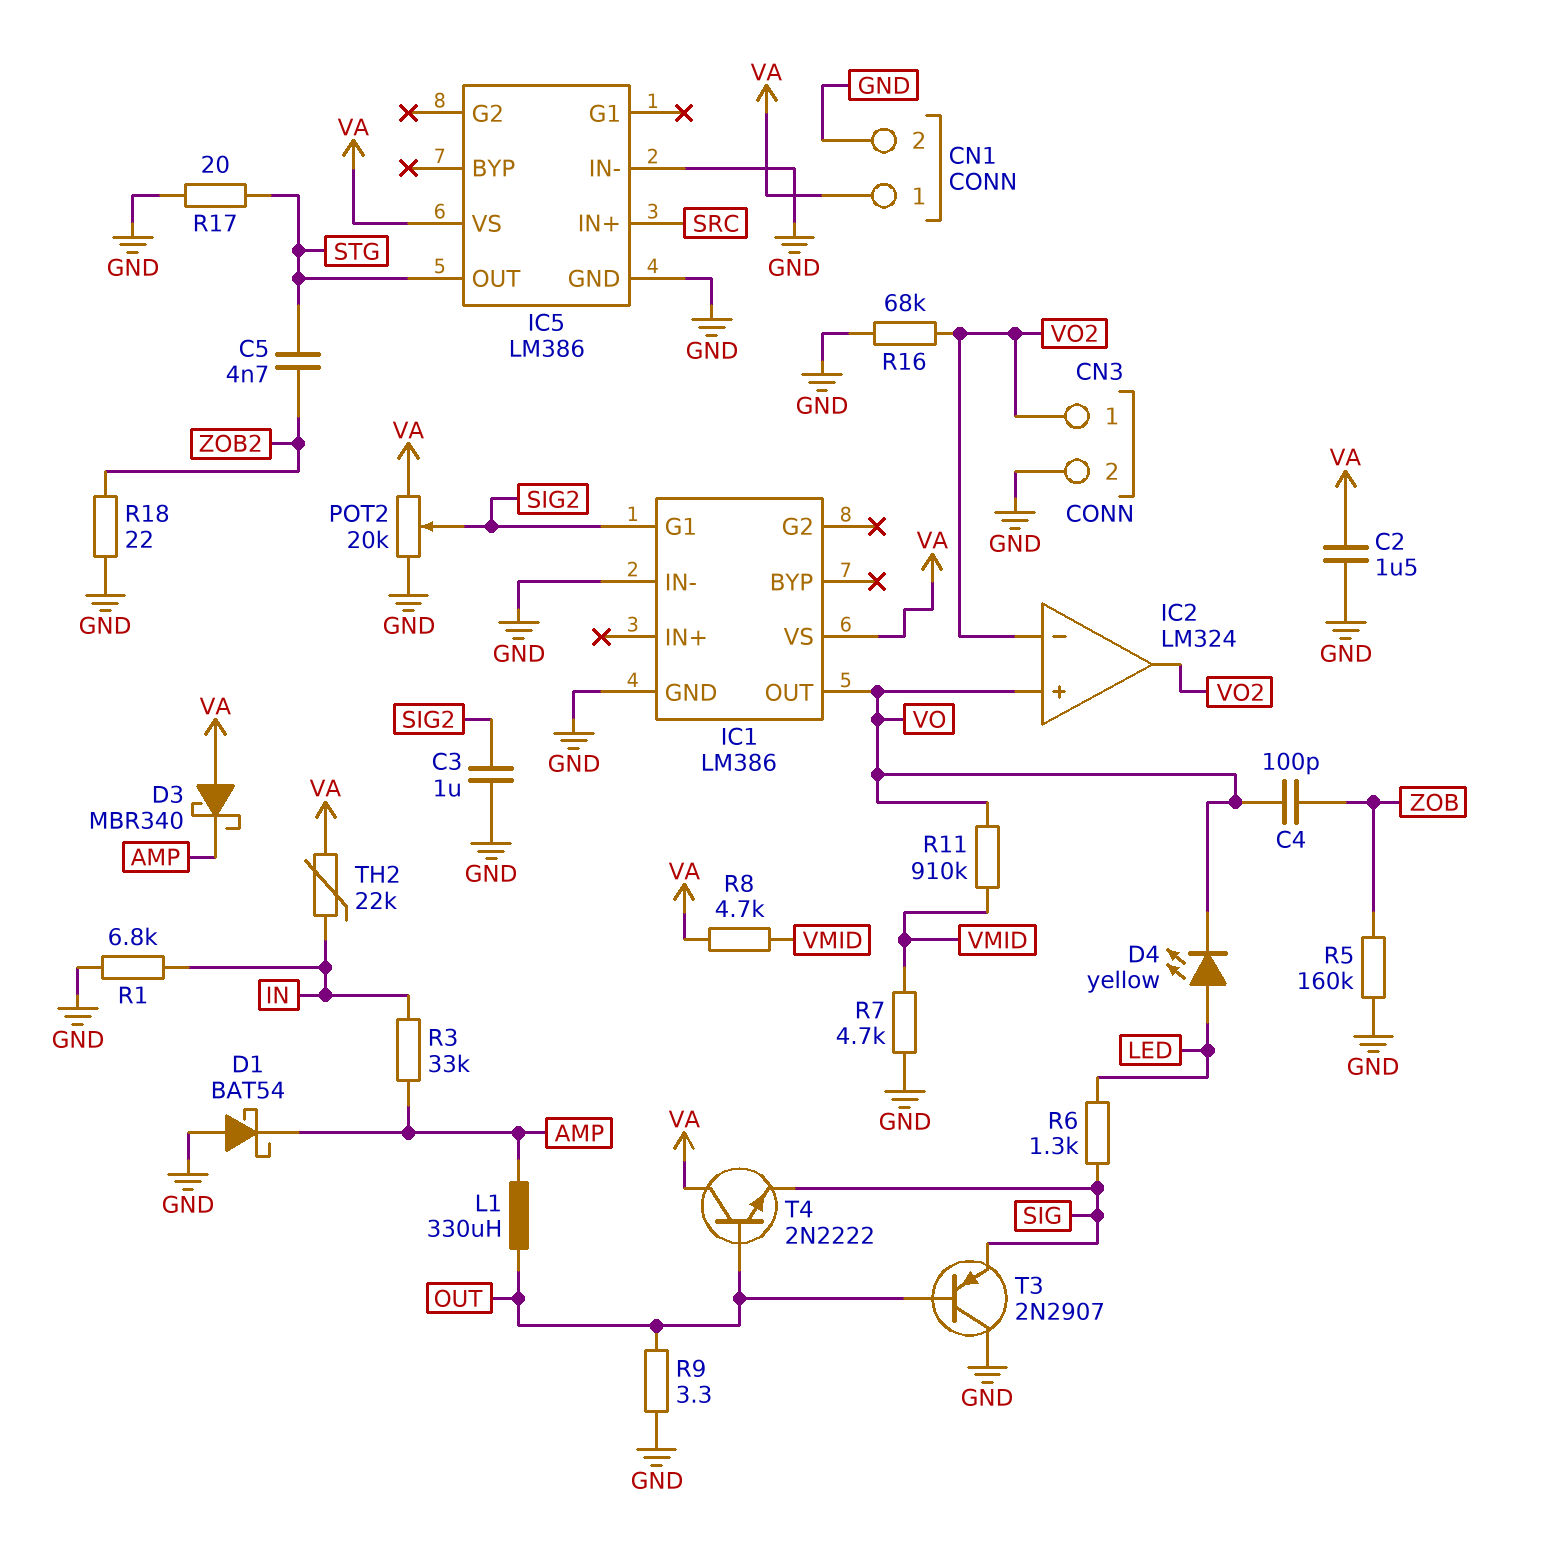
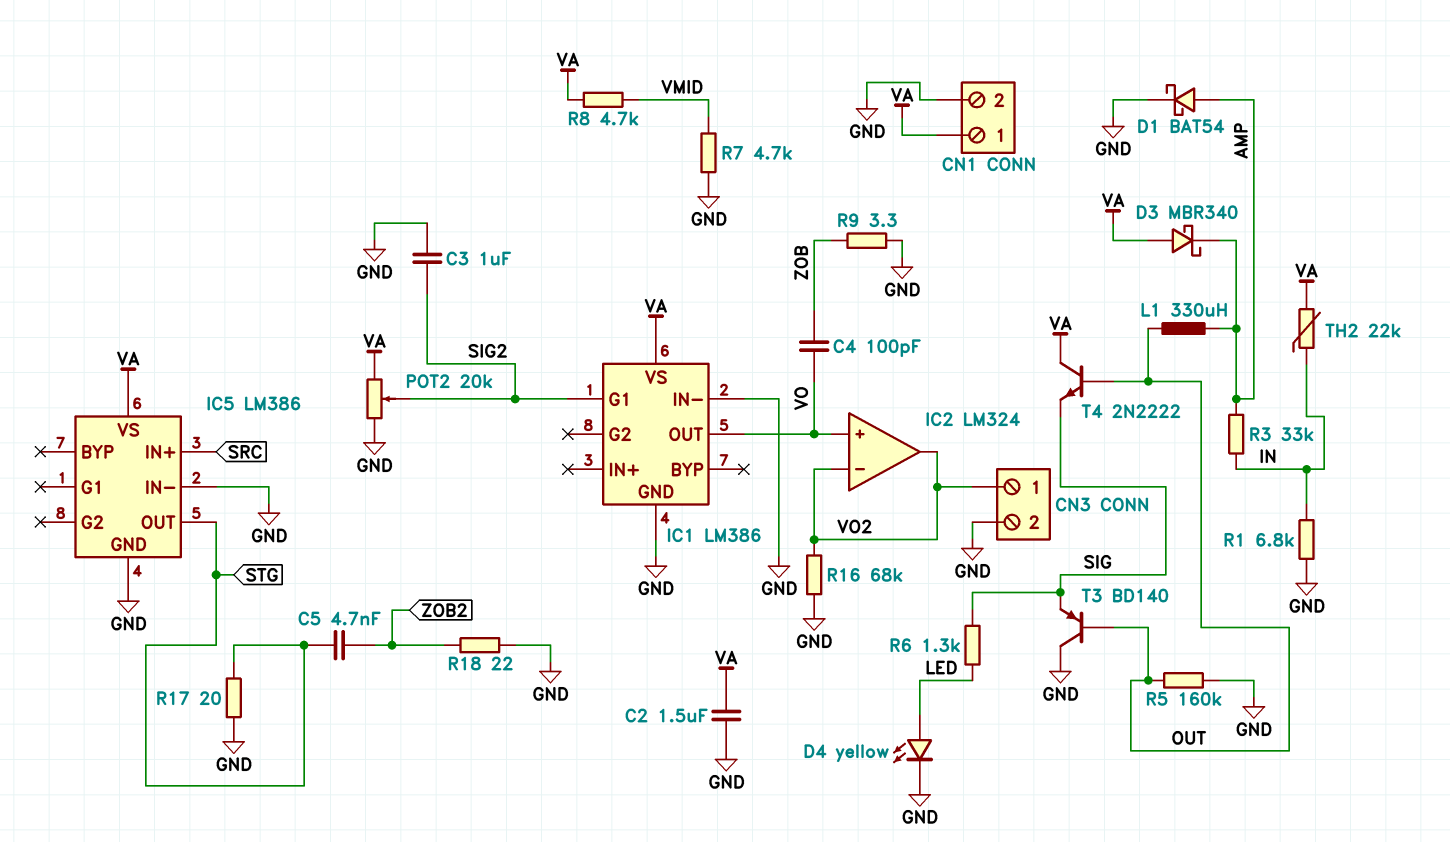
D1: schottky BAT54 (A GND, K AMP) -> schottky BAT54 (A AMP, K GND)
D4: LED yellow (A LED, K VO) -> LED yellow (A LED, K GND)
R5: 160k (GND, ZOB) -> 160k (GND, OUT)
R9: 3.3 (GND, OUT) -> 3.3 (GND, ZOB)
R11: 910k (VMID, VO) -> none
T3: PNP 2N2907 (B OUT, C GND, E SIG) -> PNP BD140 (B OUT, C GND, E SIG)

